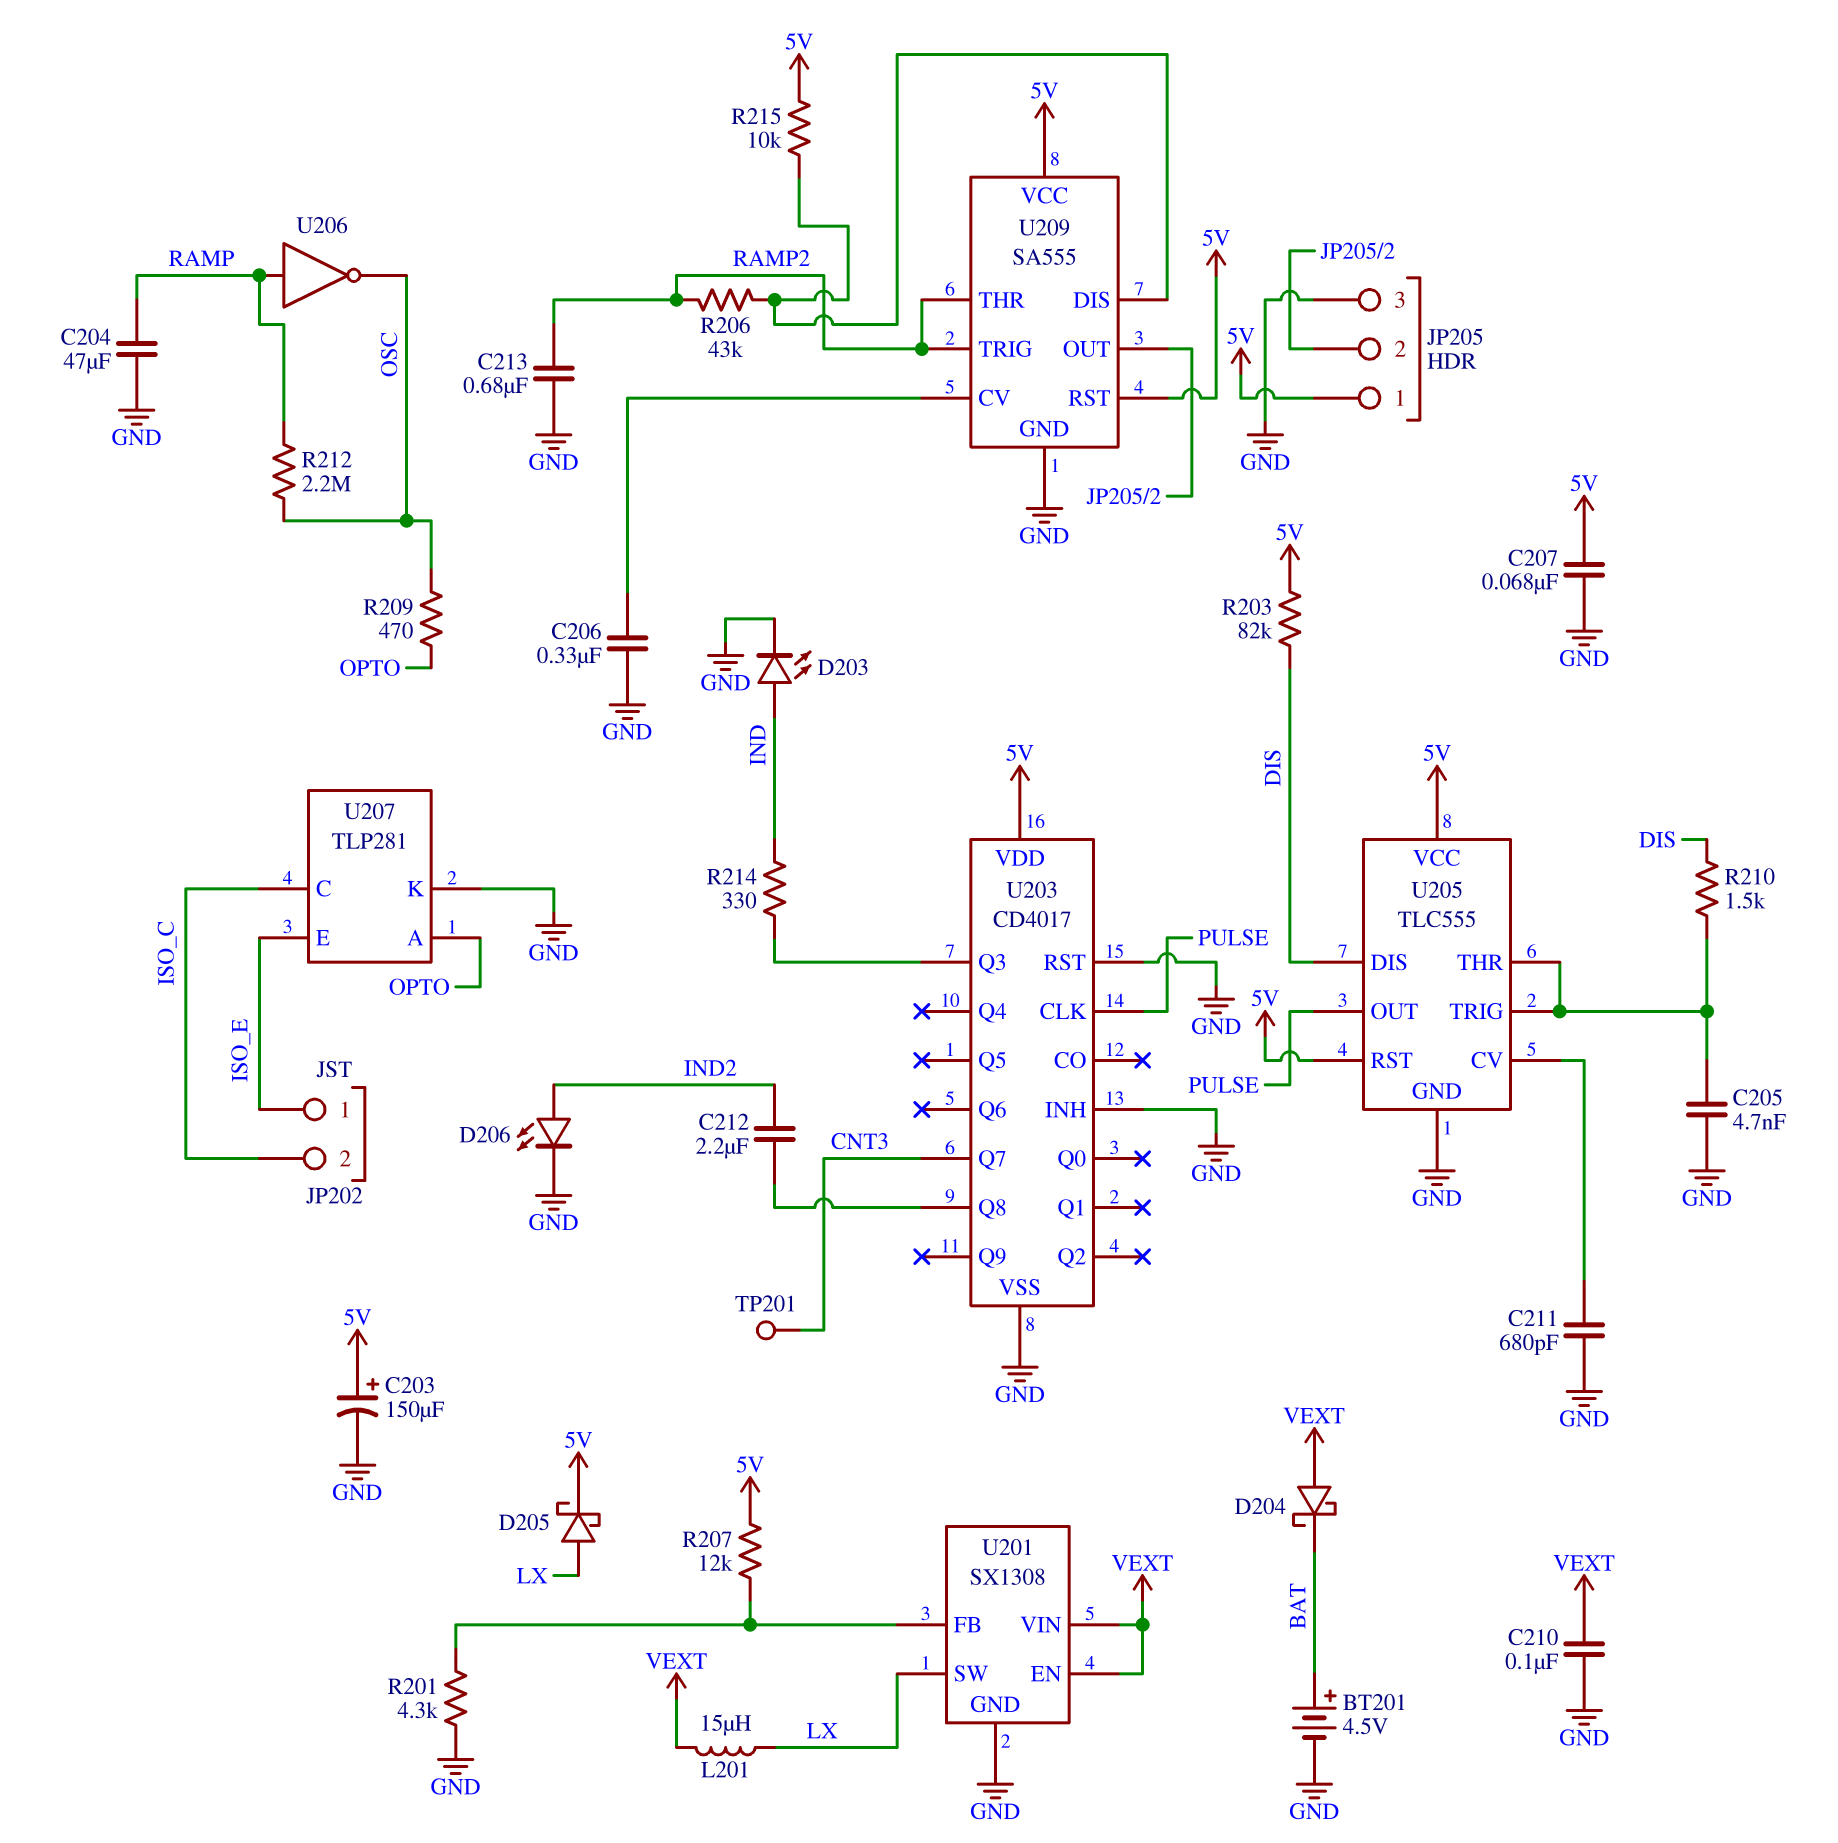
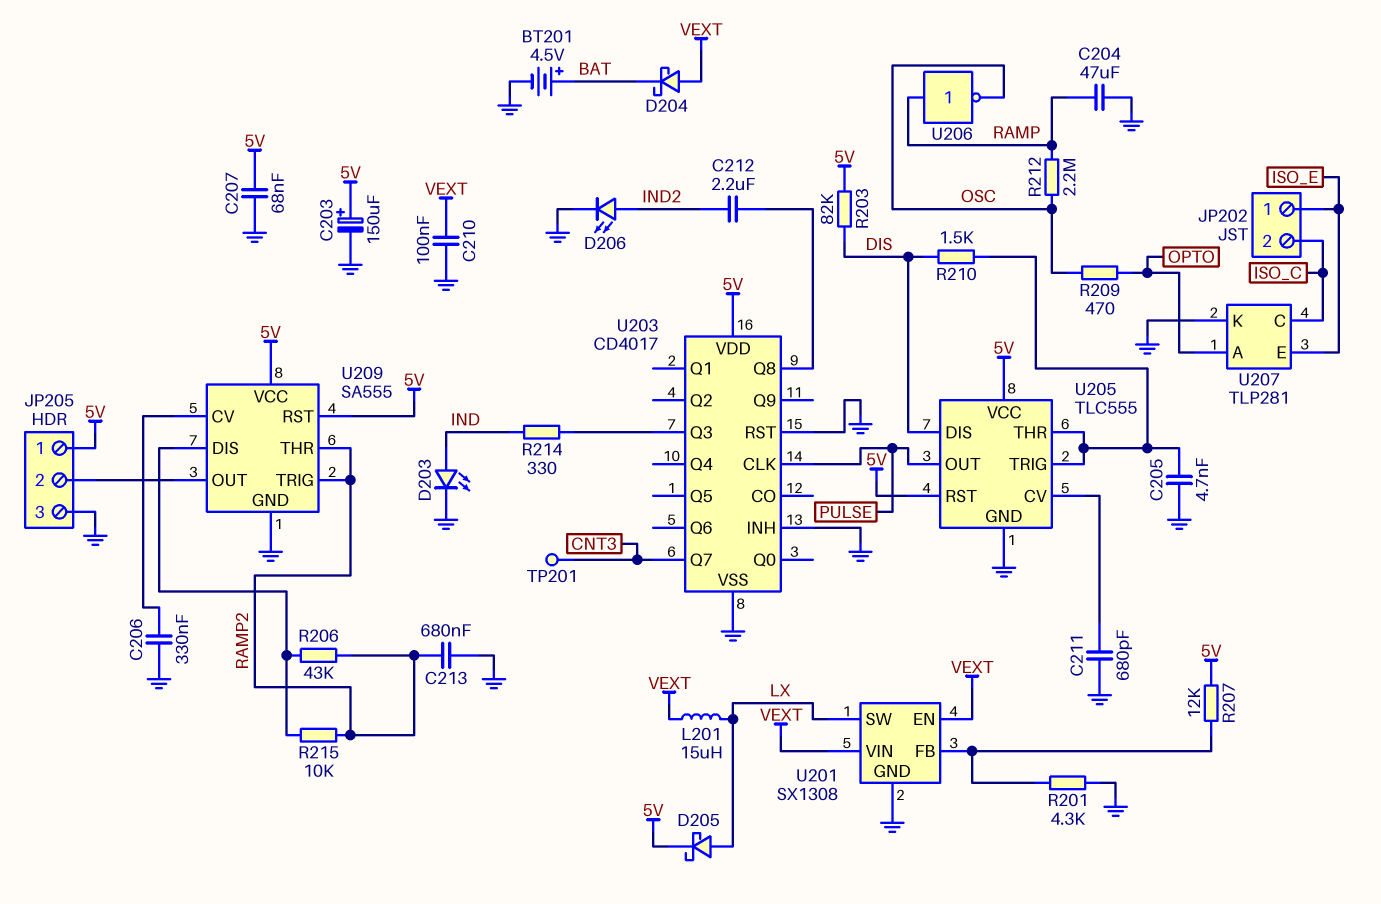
R215: 10k (5V, U209/DIS) -> 10k (RAMP2, U209/DIS)

